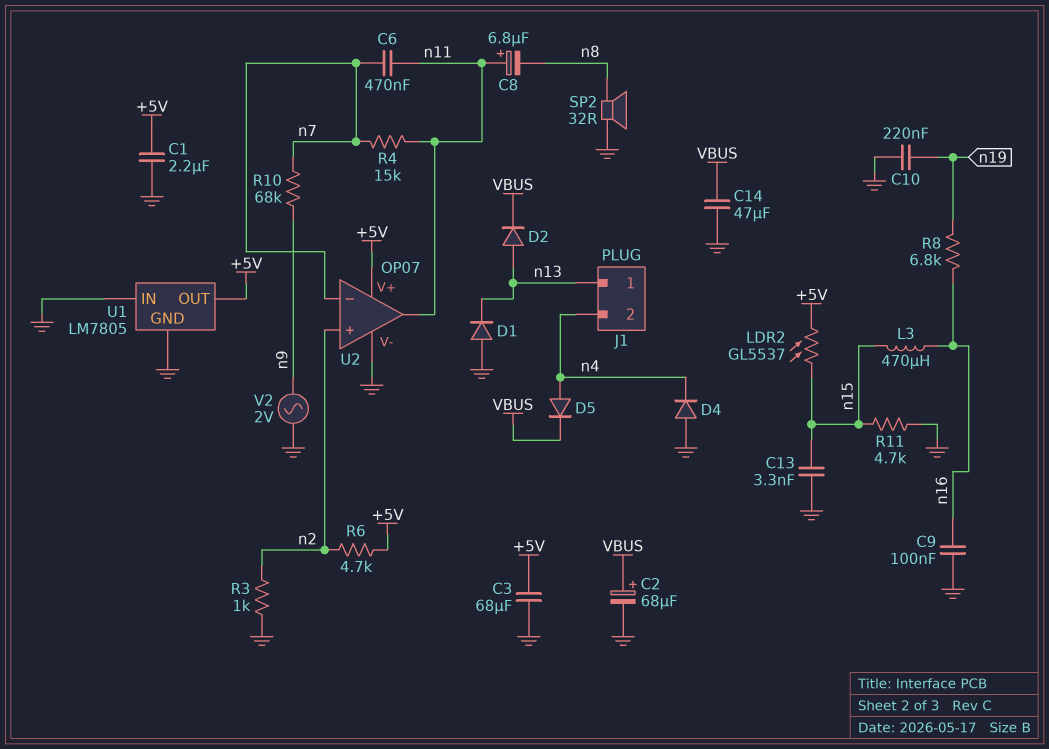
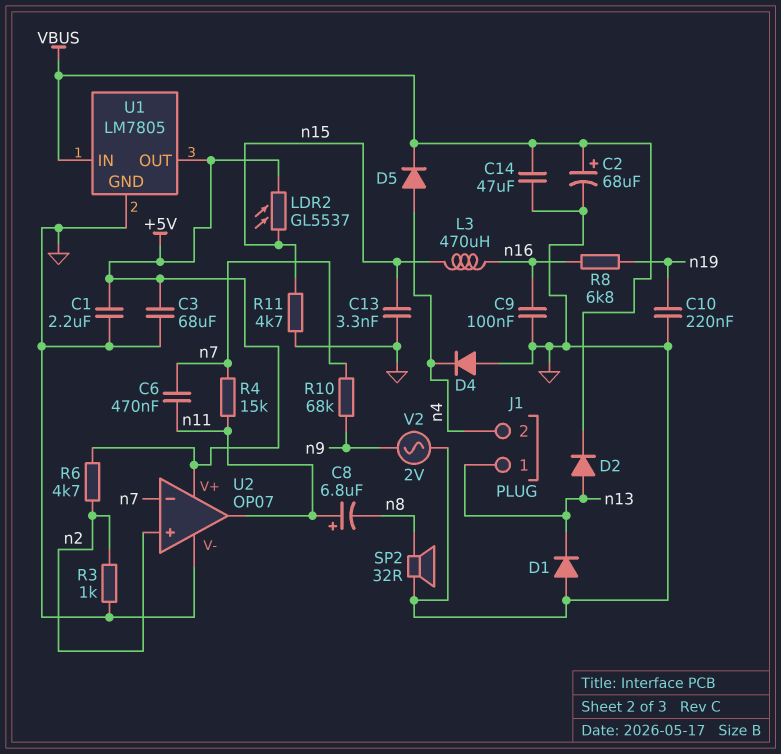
U1 pin IN: GND -> VBUS

